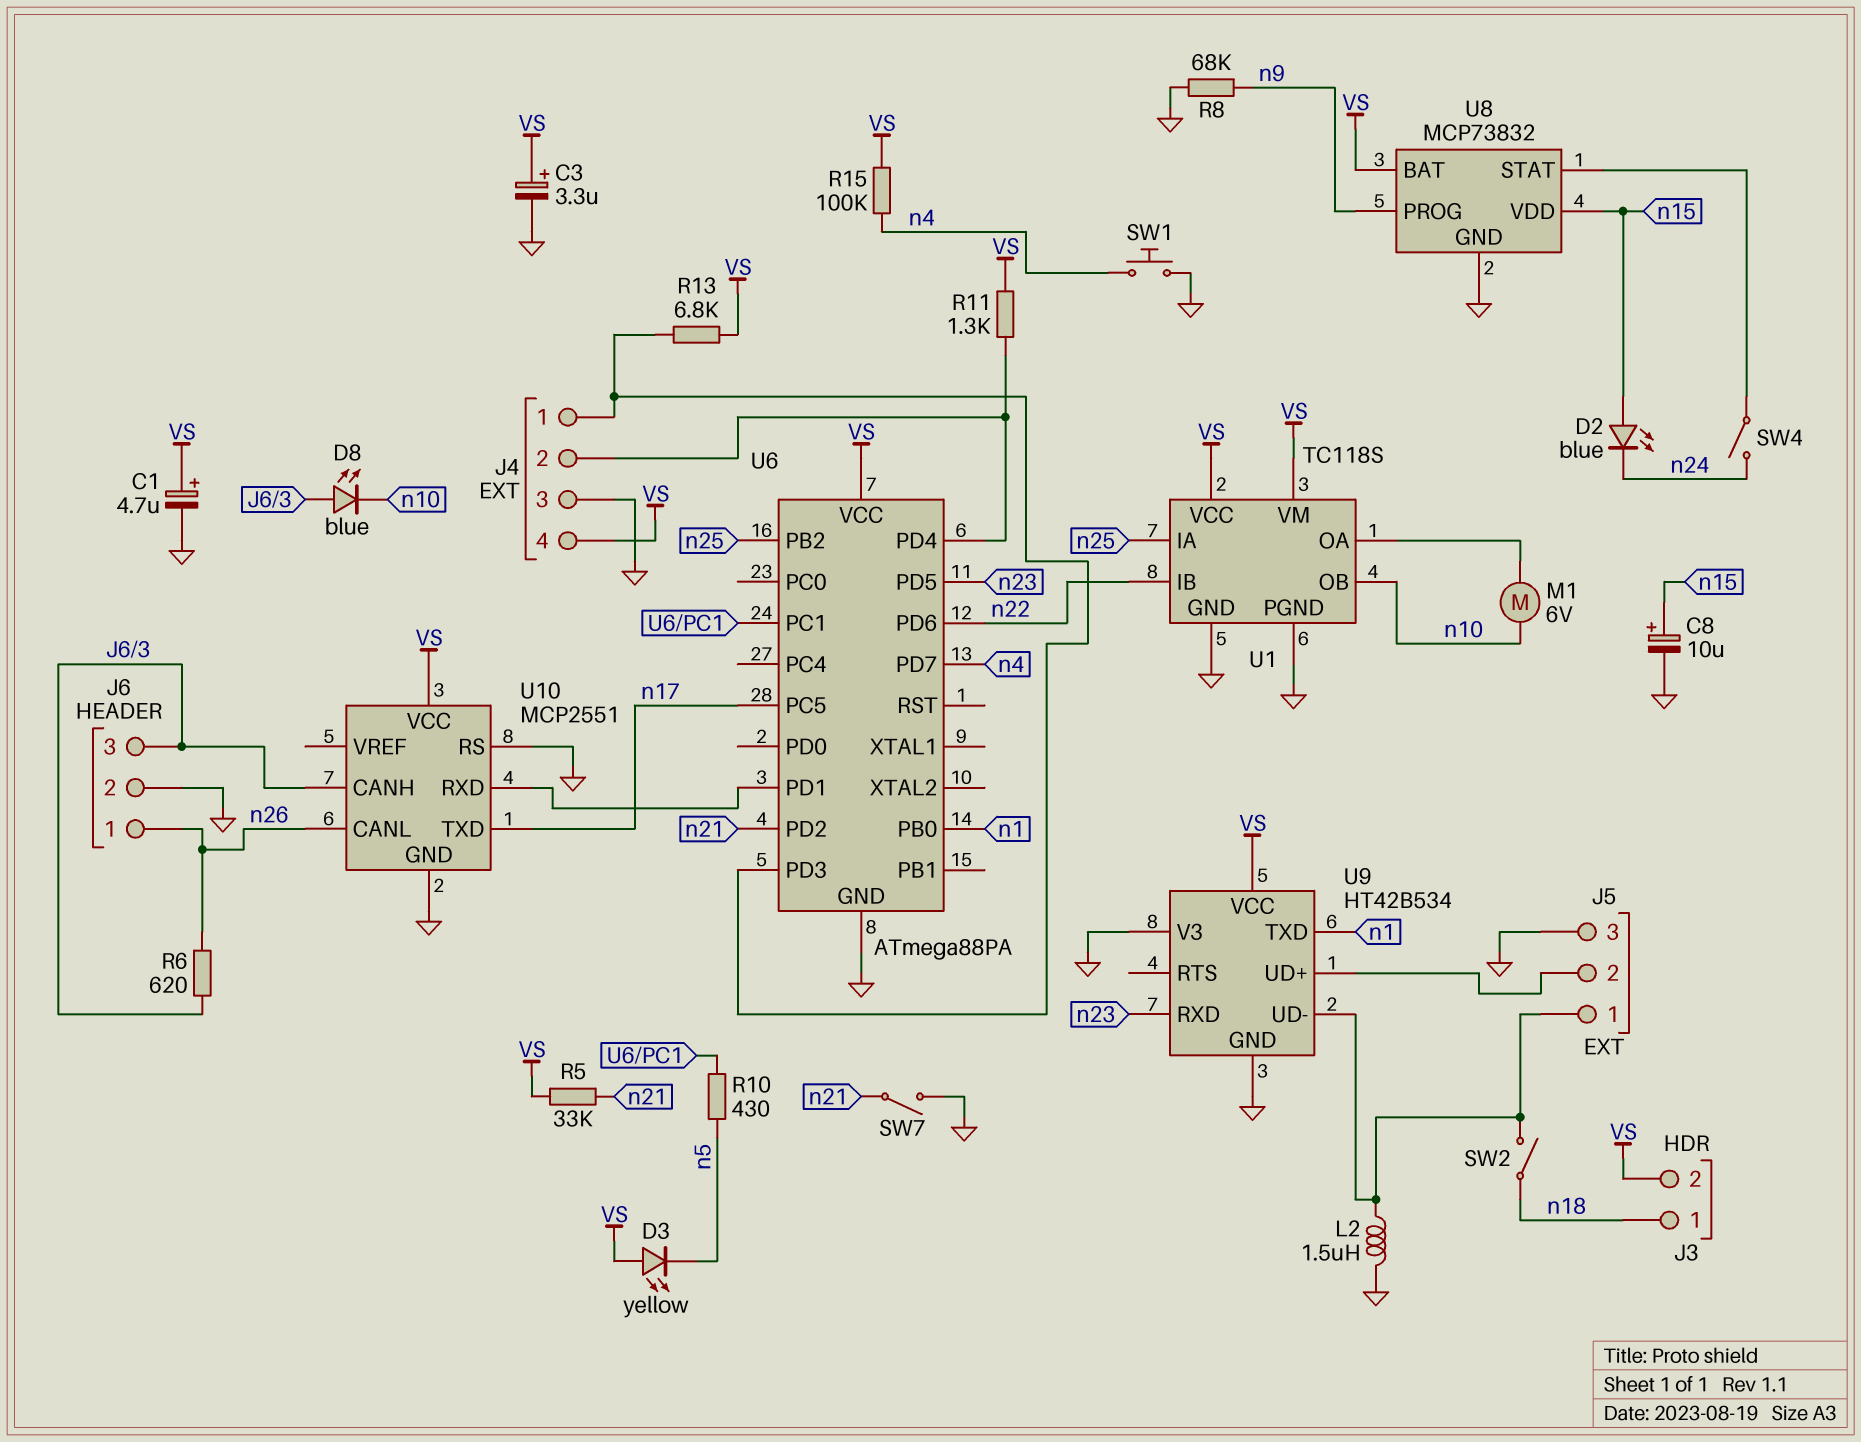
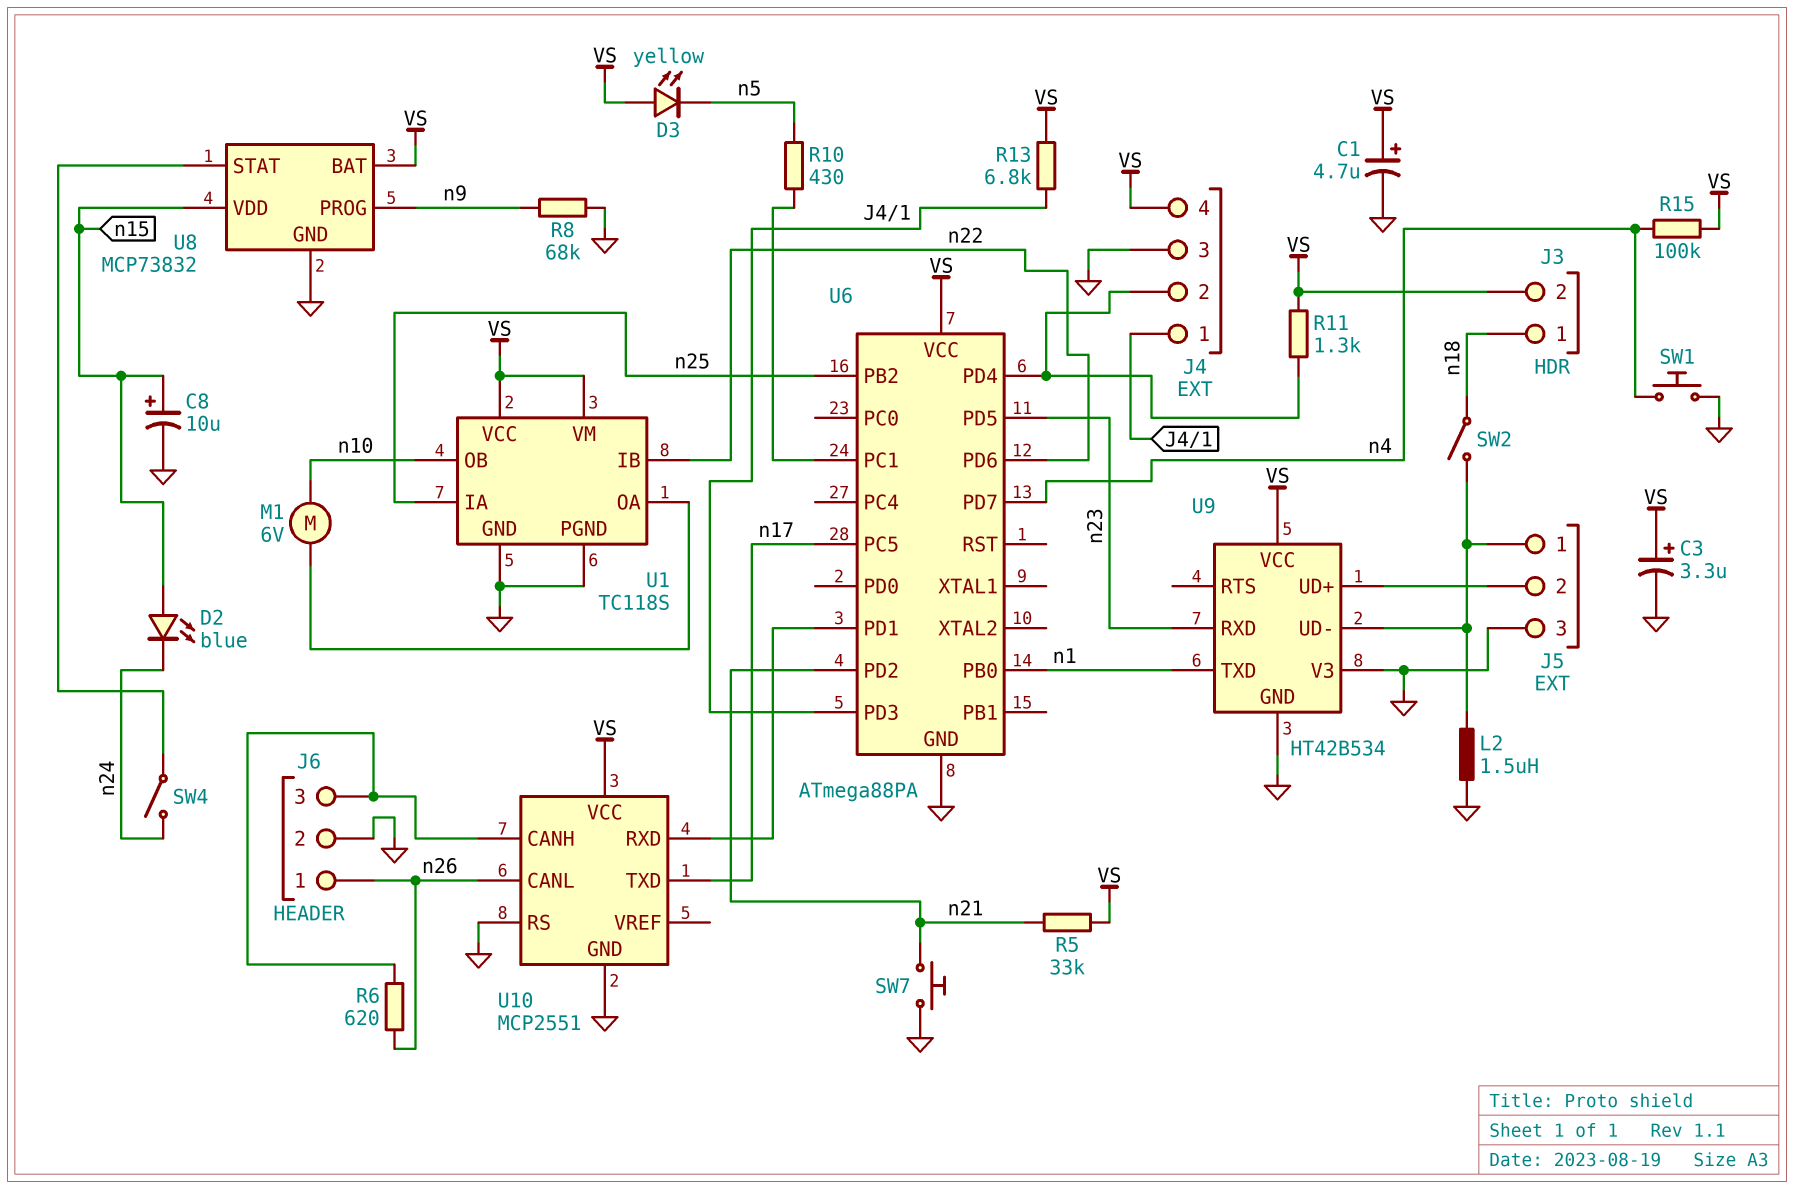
D8: LED blue (A J6/3, K n10) -> none
SW7: switch (GND, n21) -> button (GND, n21)

